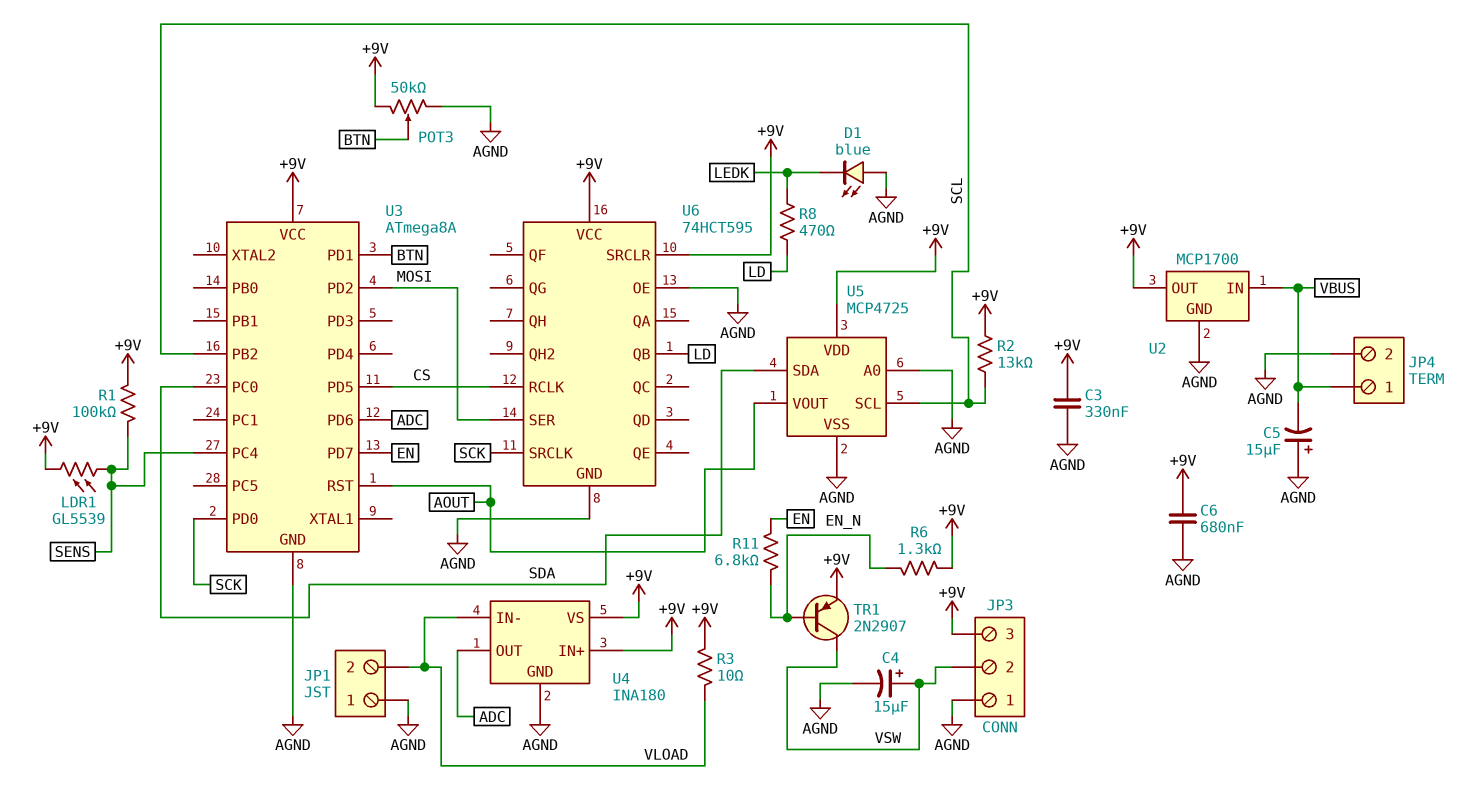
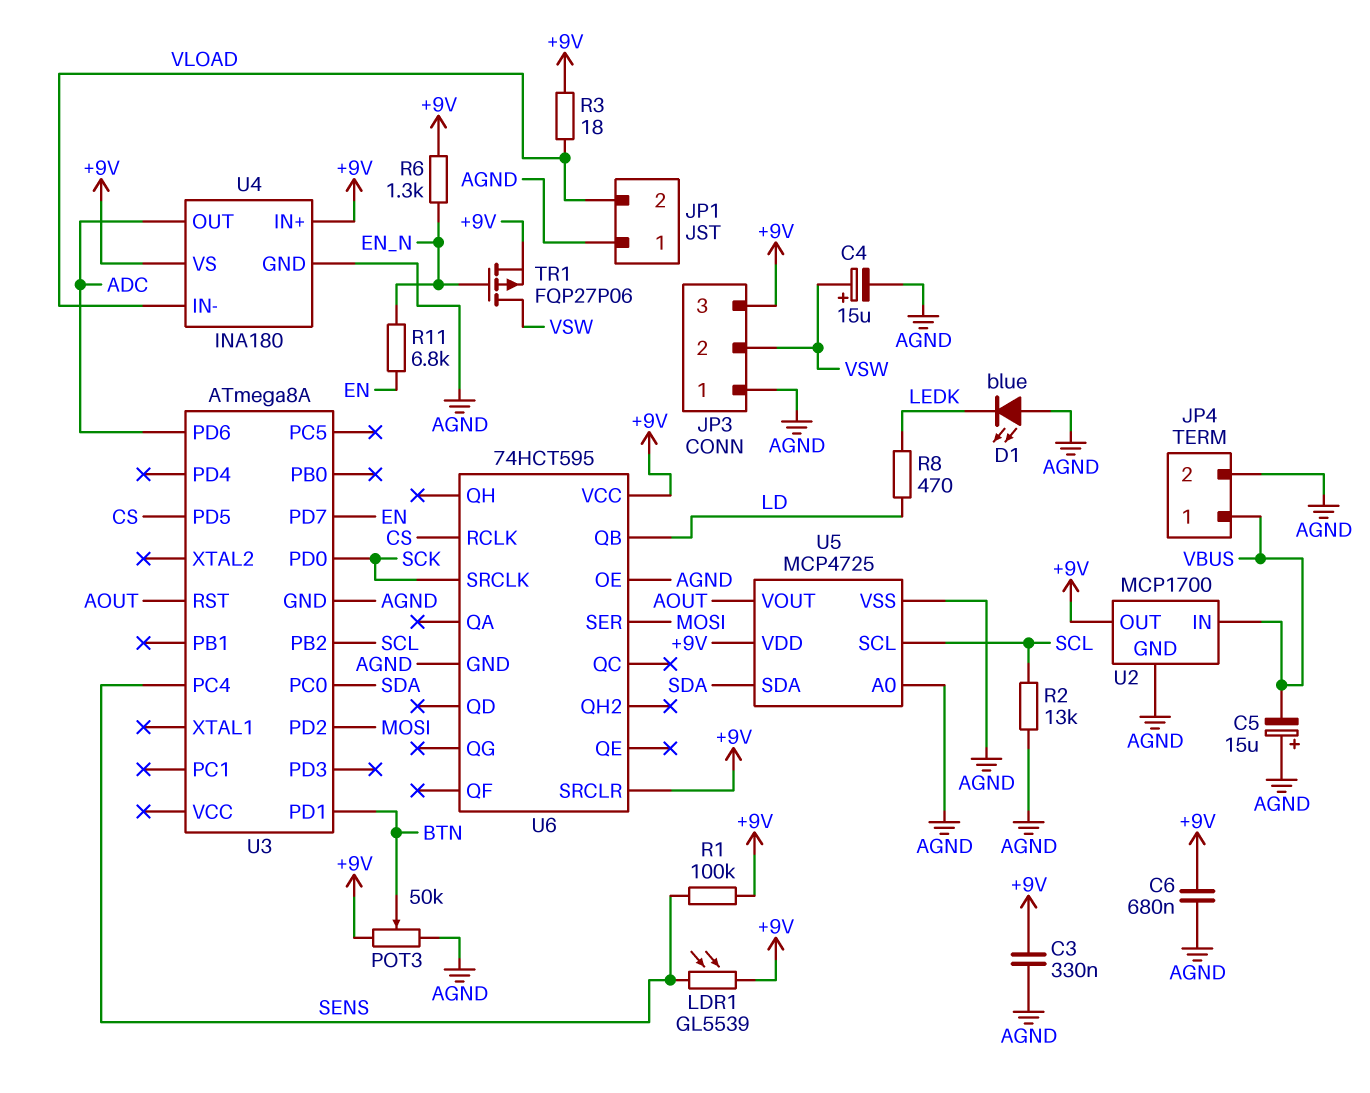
R2: 13k (+9V, SCL) -> 13k (AGND, SCL)
R3: 10 (+9V, VLOAD) -> 18 (+9V, VLOAD)
TR1: PNP 2N2907 (B EN_N, C VSW, E +9V) -> PMOS FQP27P06 (G EN_N, D VSW, S +9V)
U3 pin VCC: +9V -> none

